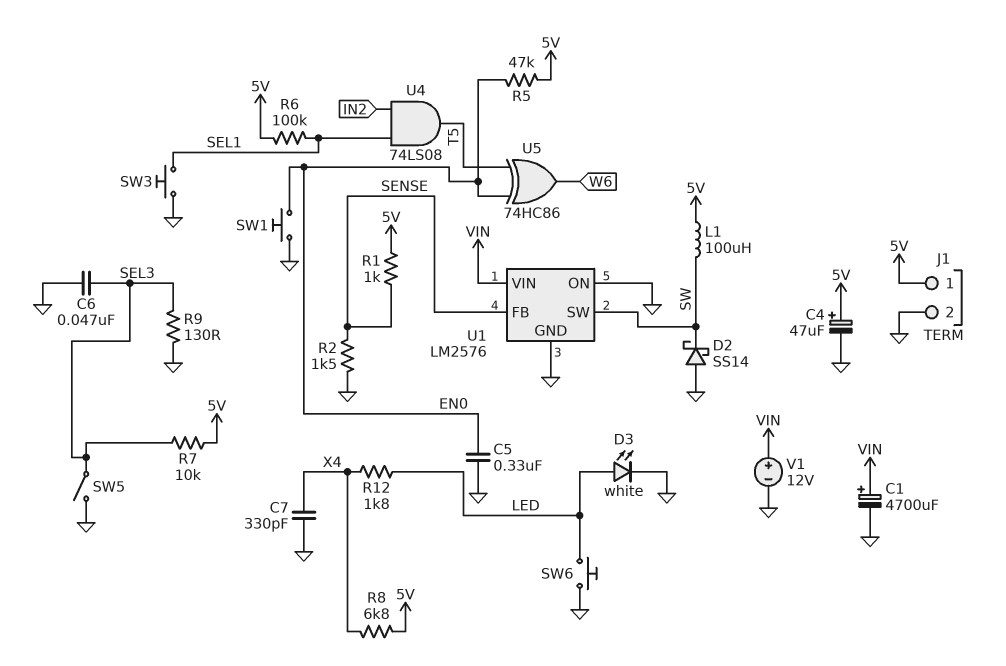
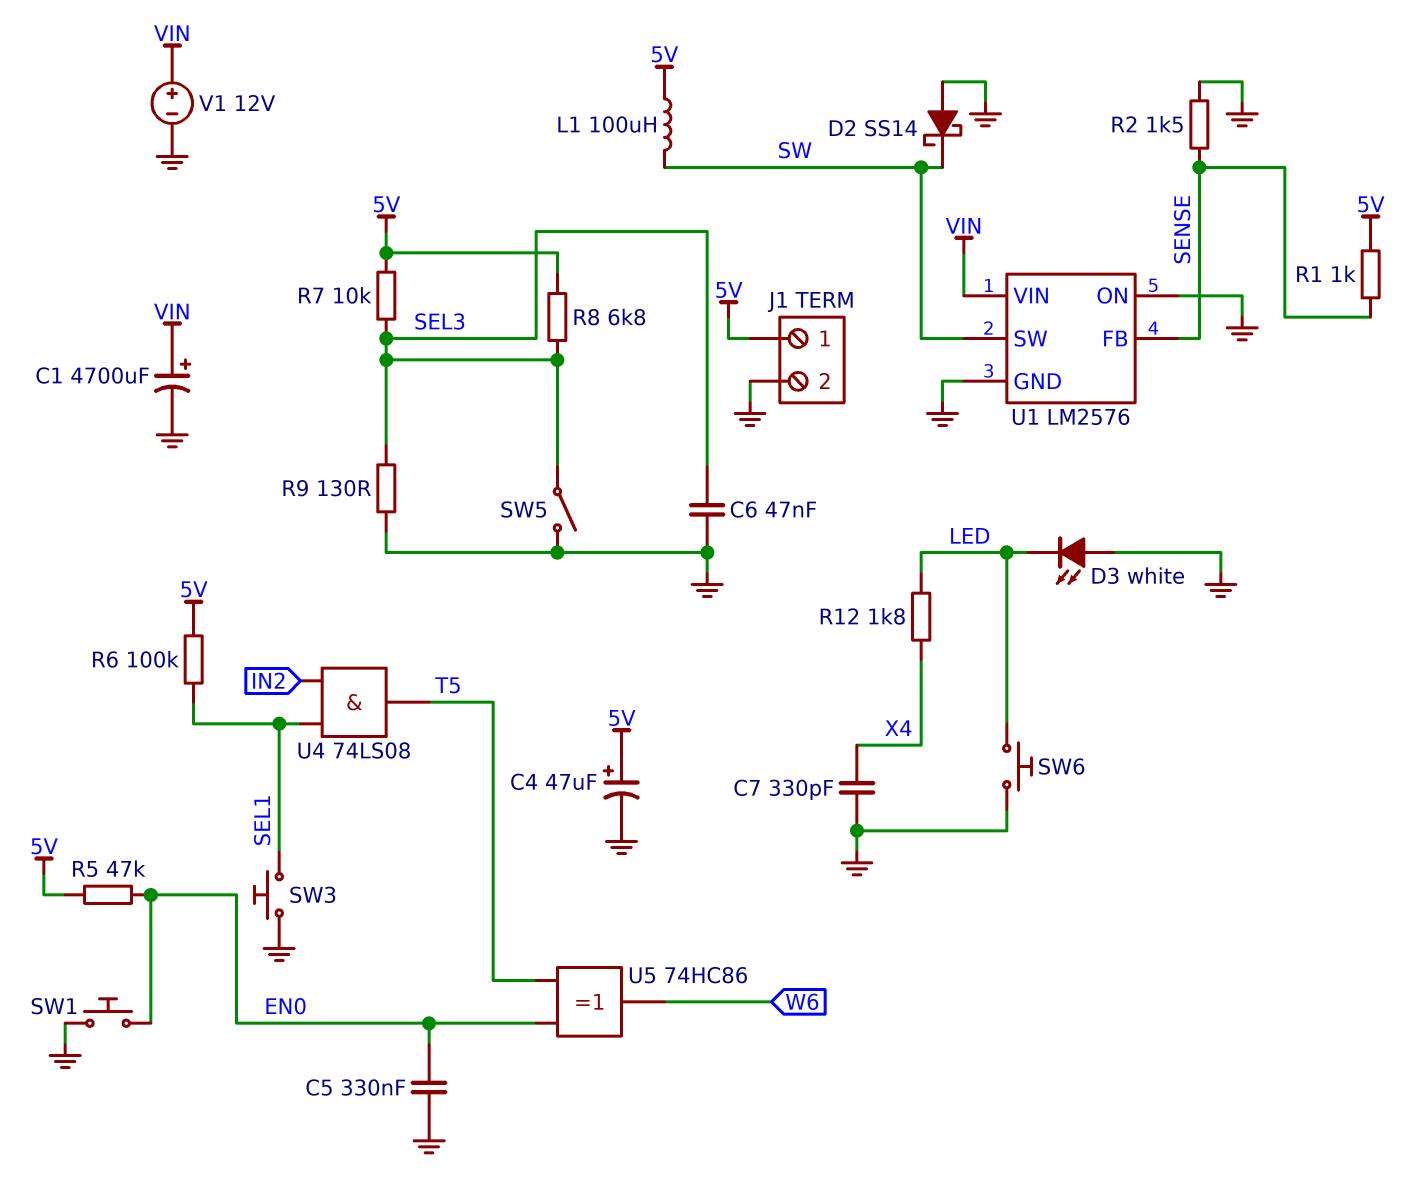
D3: LED white (A LED, K GND) -> LED white (A GND, K LED)
R8: 6.8k (5V, X4) -> 6.8k (5V, SEL3)

